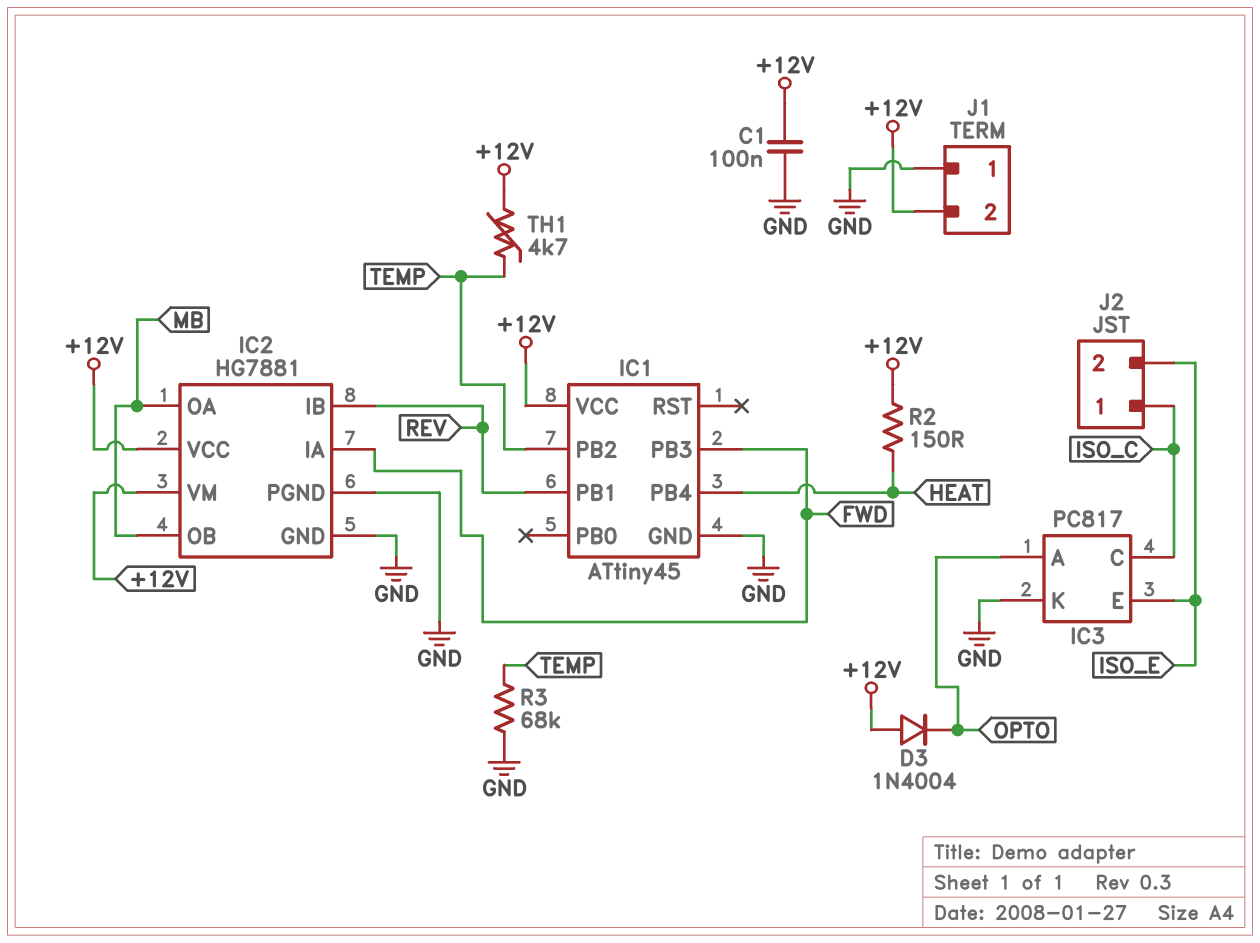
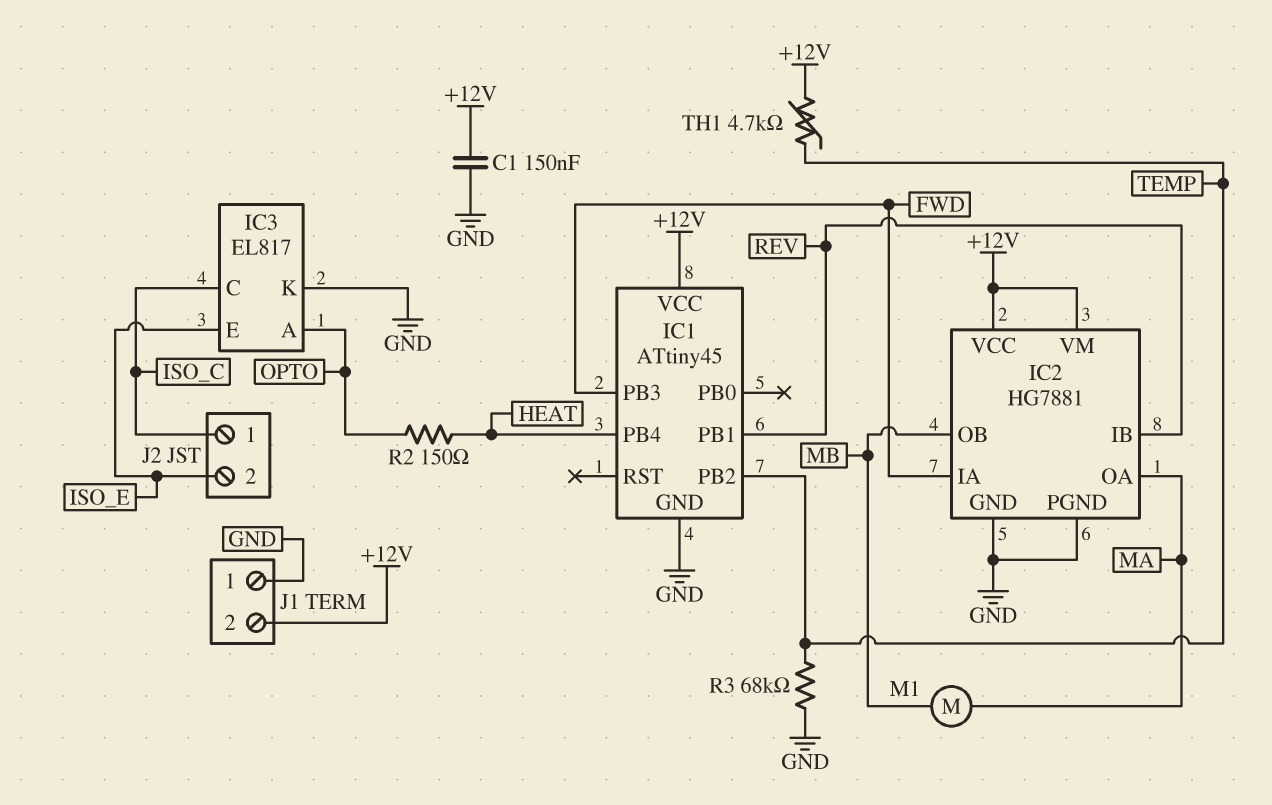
C1: 100nF (+12V, GND) -> 150nF (+12V, GND)
D3: diode 1N4004 (A +12V, K OPTO) -> none
IC2 pin OA: MB -> MA
IC3: PC817 -> EL817
M1: none -> motor (MA, MB)
R2: 150 (+12V, HEAT) -> 150 (HEAT, OPTO)

